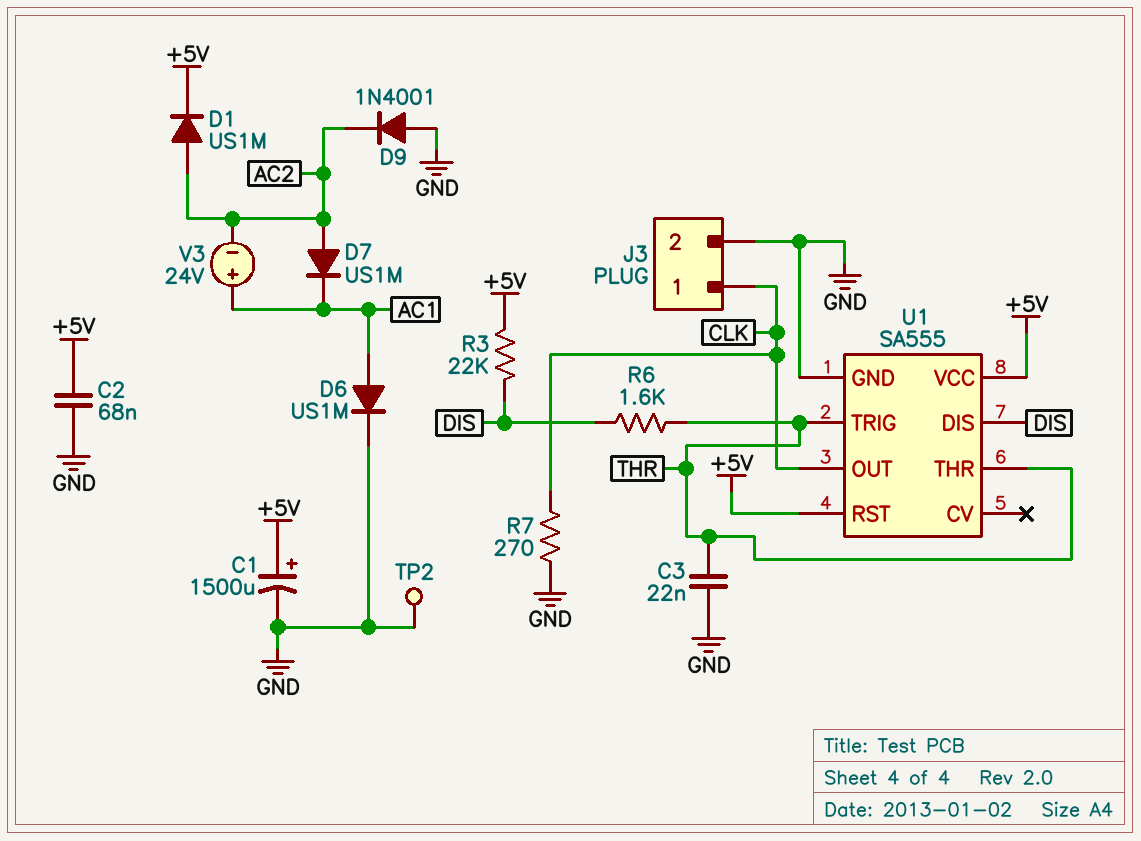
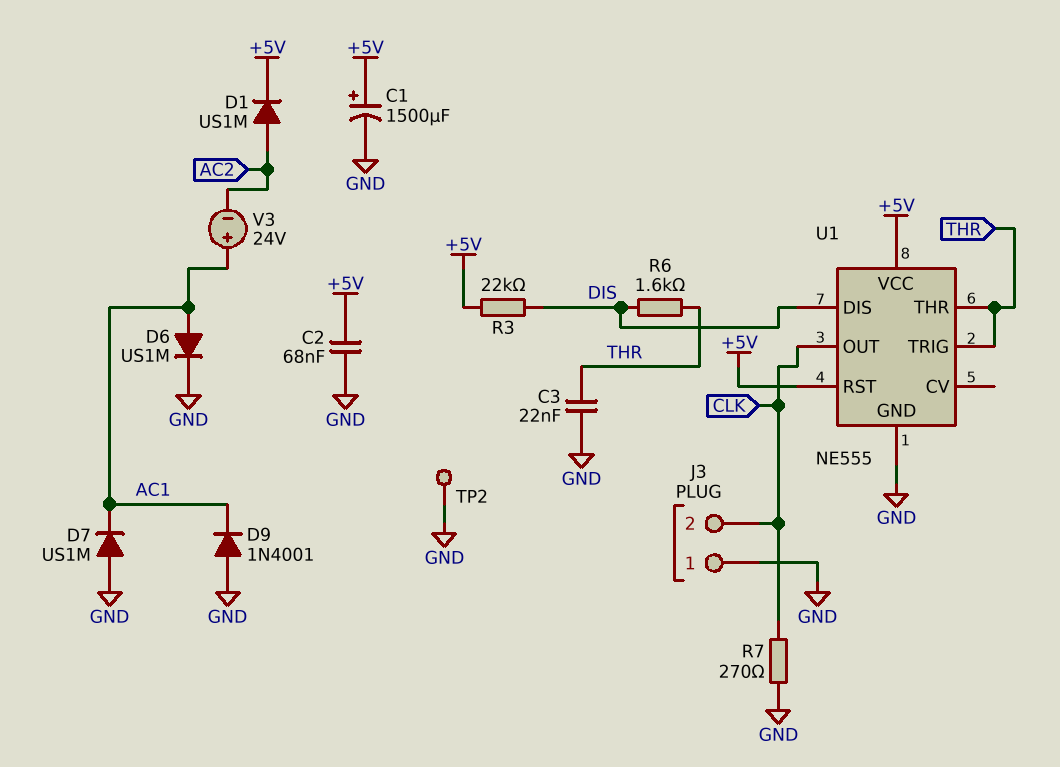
D7: diode US1M (A AC2, K AC1) -> diode US1M (A GND, K AC1)
D9: diode 1N4001 (A GND, K AC2) -> diode 1N4001 (A GND, K AC1)
J3 pin 1: CLK -> GND
J3 pin 2: GND -> CLK
U1: SA555 -> NE555

